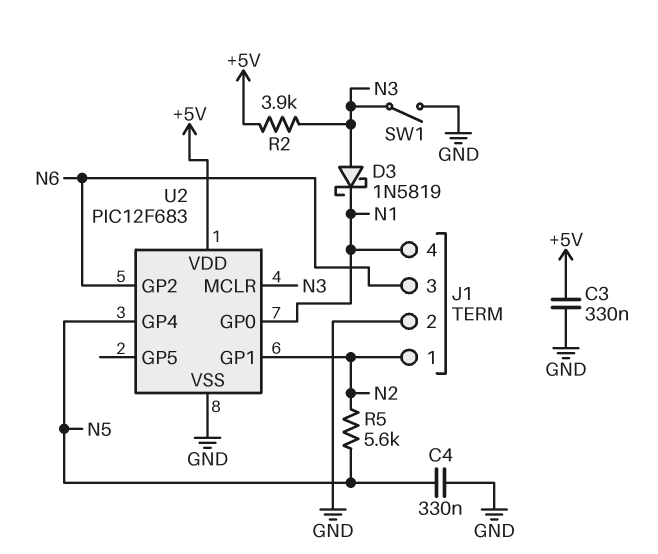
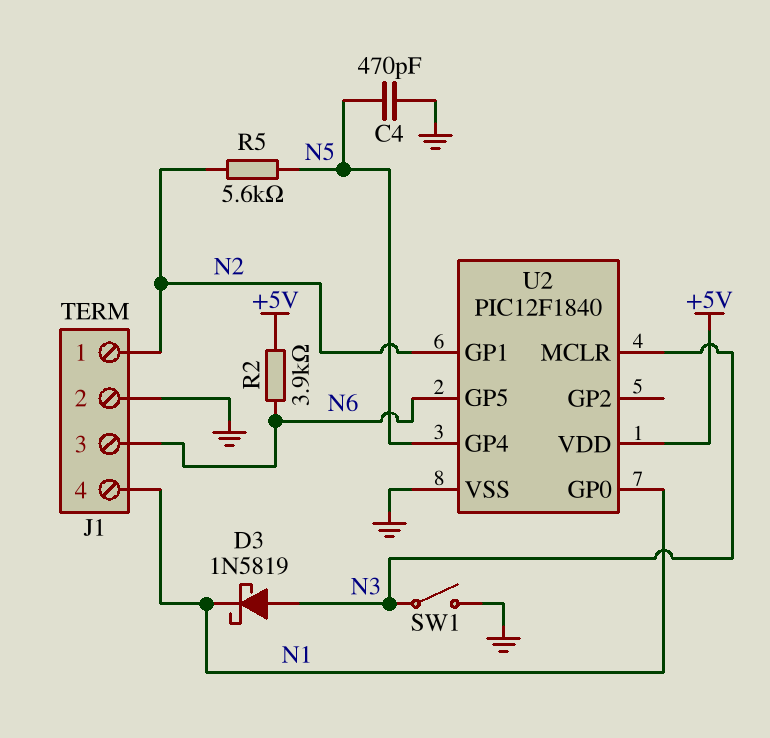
C3: 330nF (+5V, GND) -> none
C4: 330nF (GND, N5) -> 470pF (GND, N5)
R2: 3.9k (+5V, N3) -> 3.9k (+5V, N6)
U2: PIC12F683 -> PIC12F1840
U2 pin GP2: N6 -> none
U2 pin GP5: none -> N6

